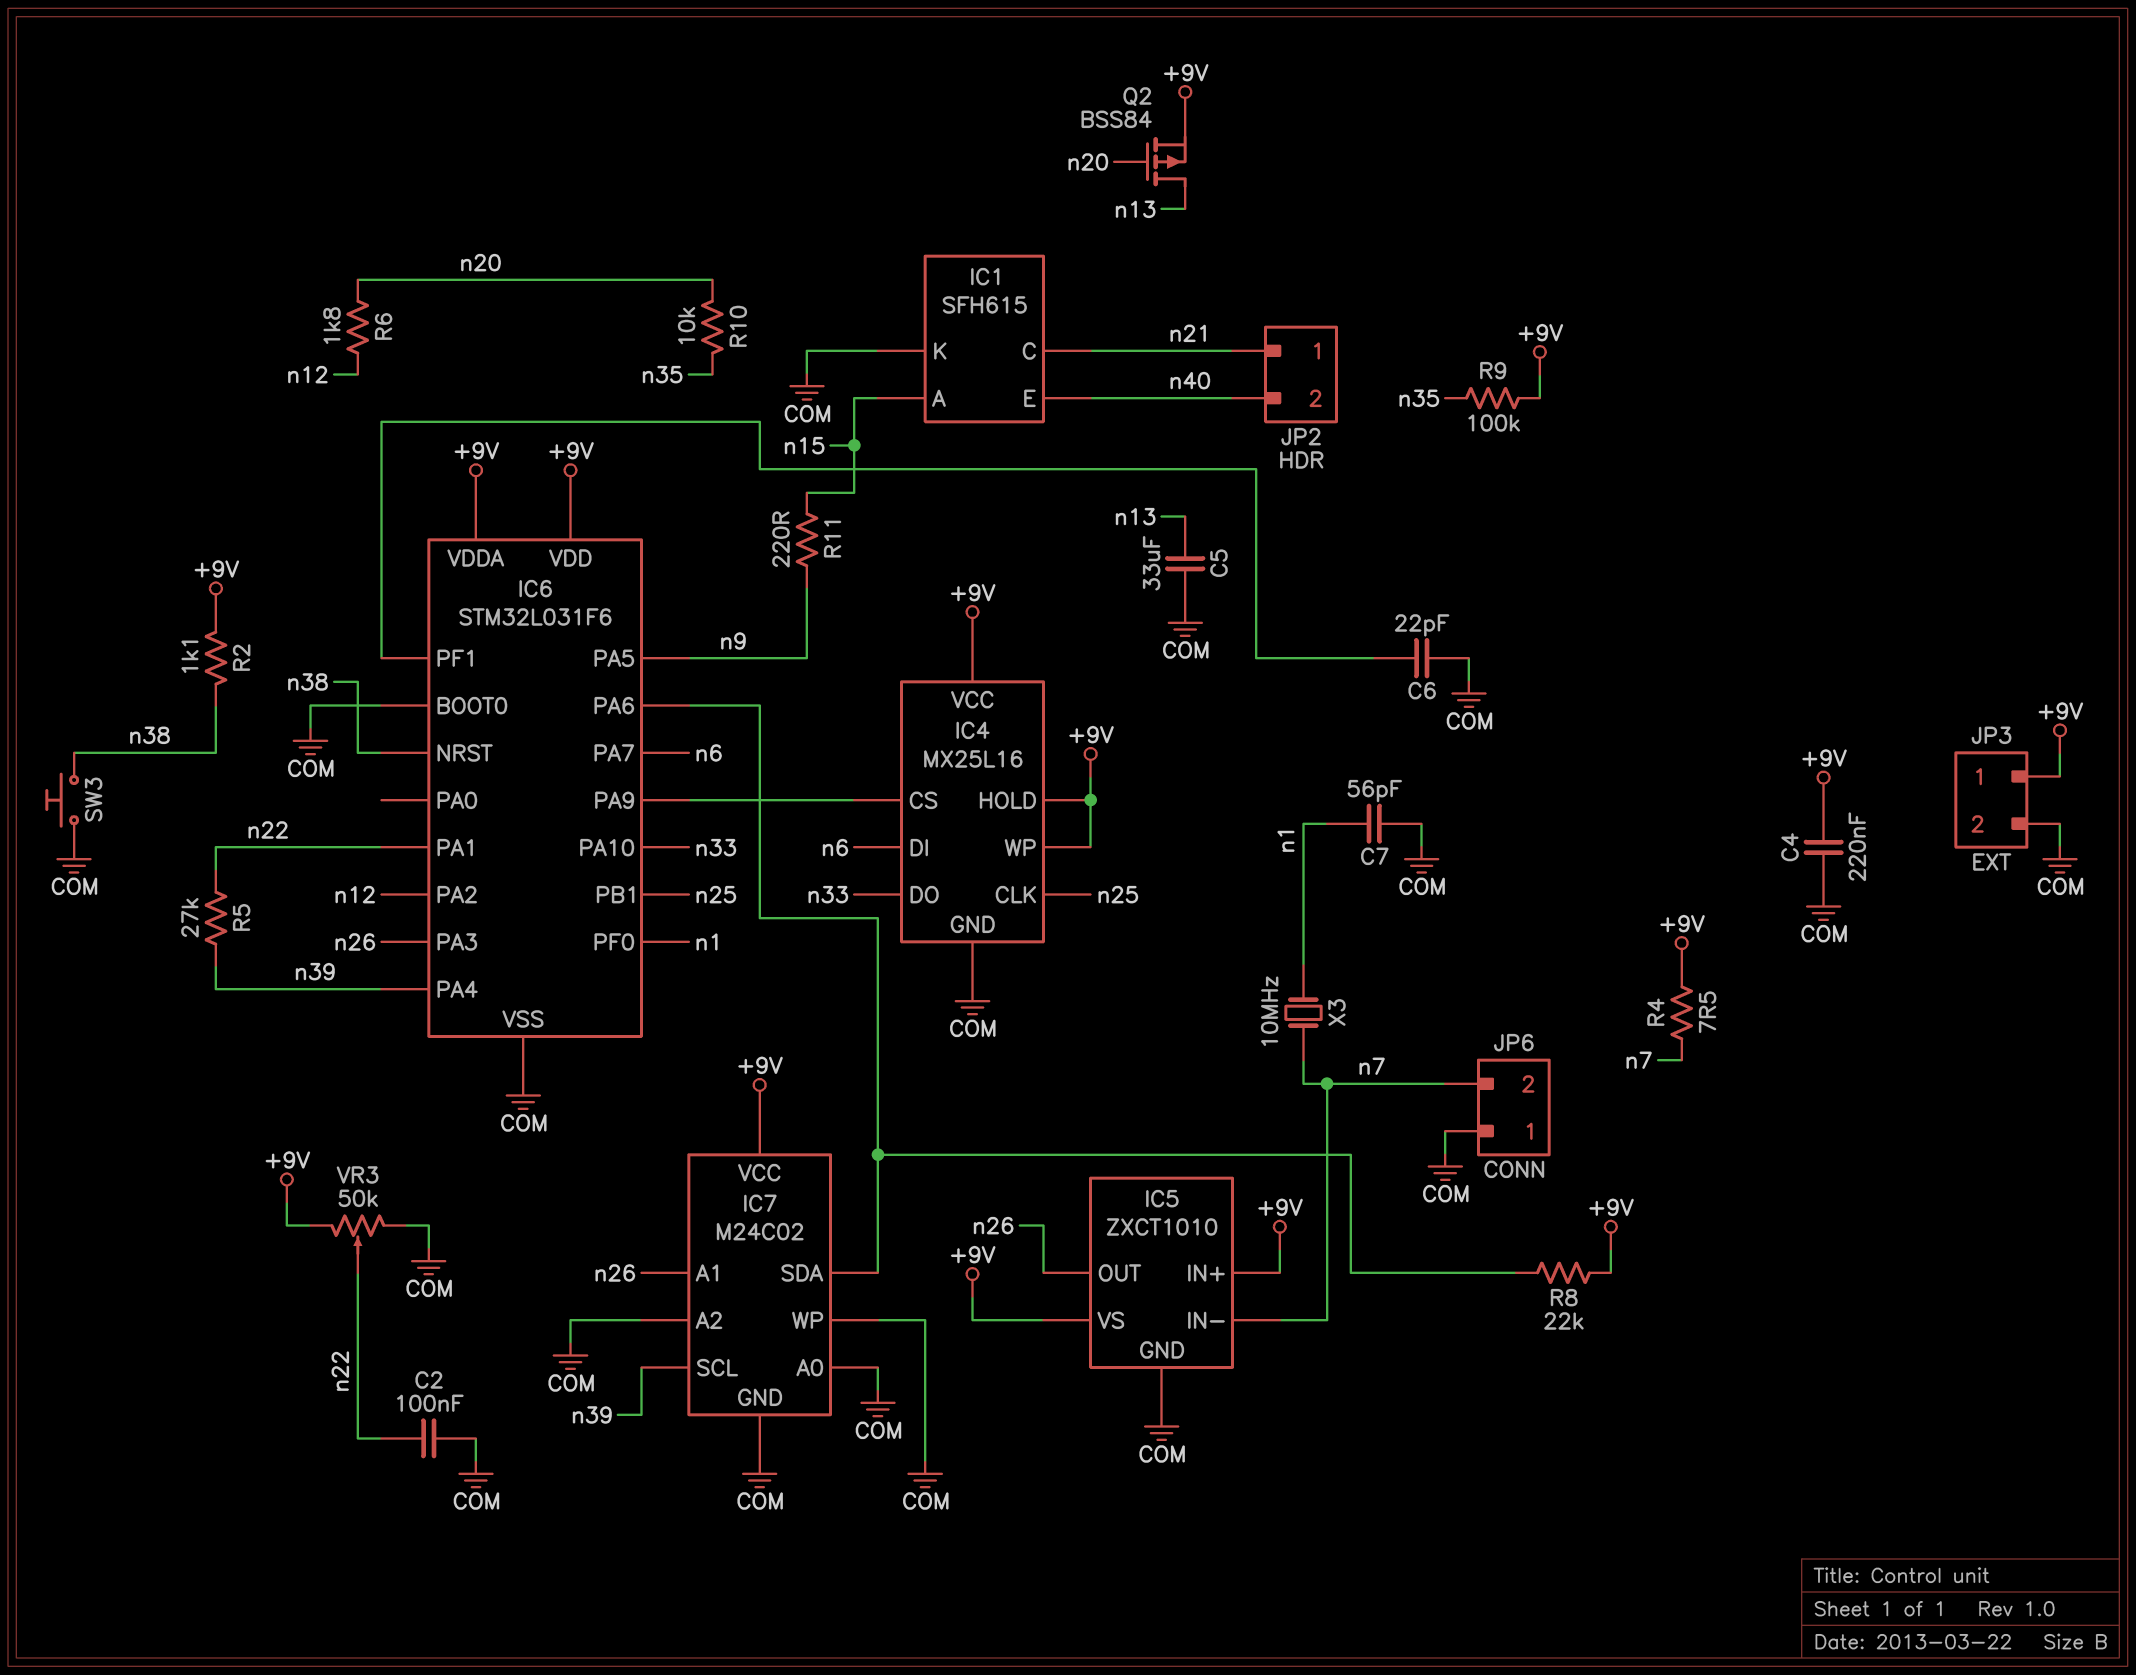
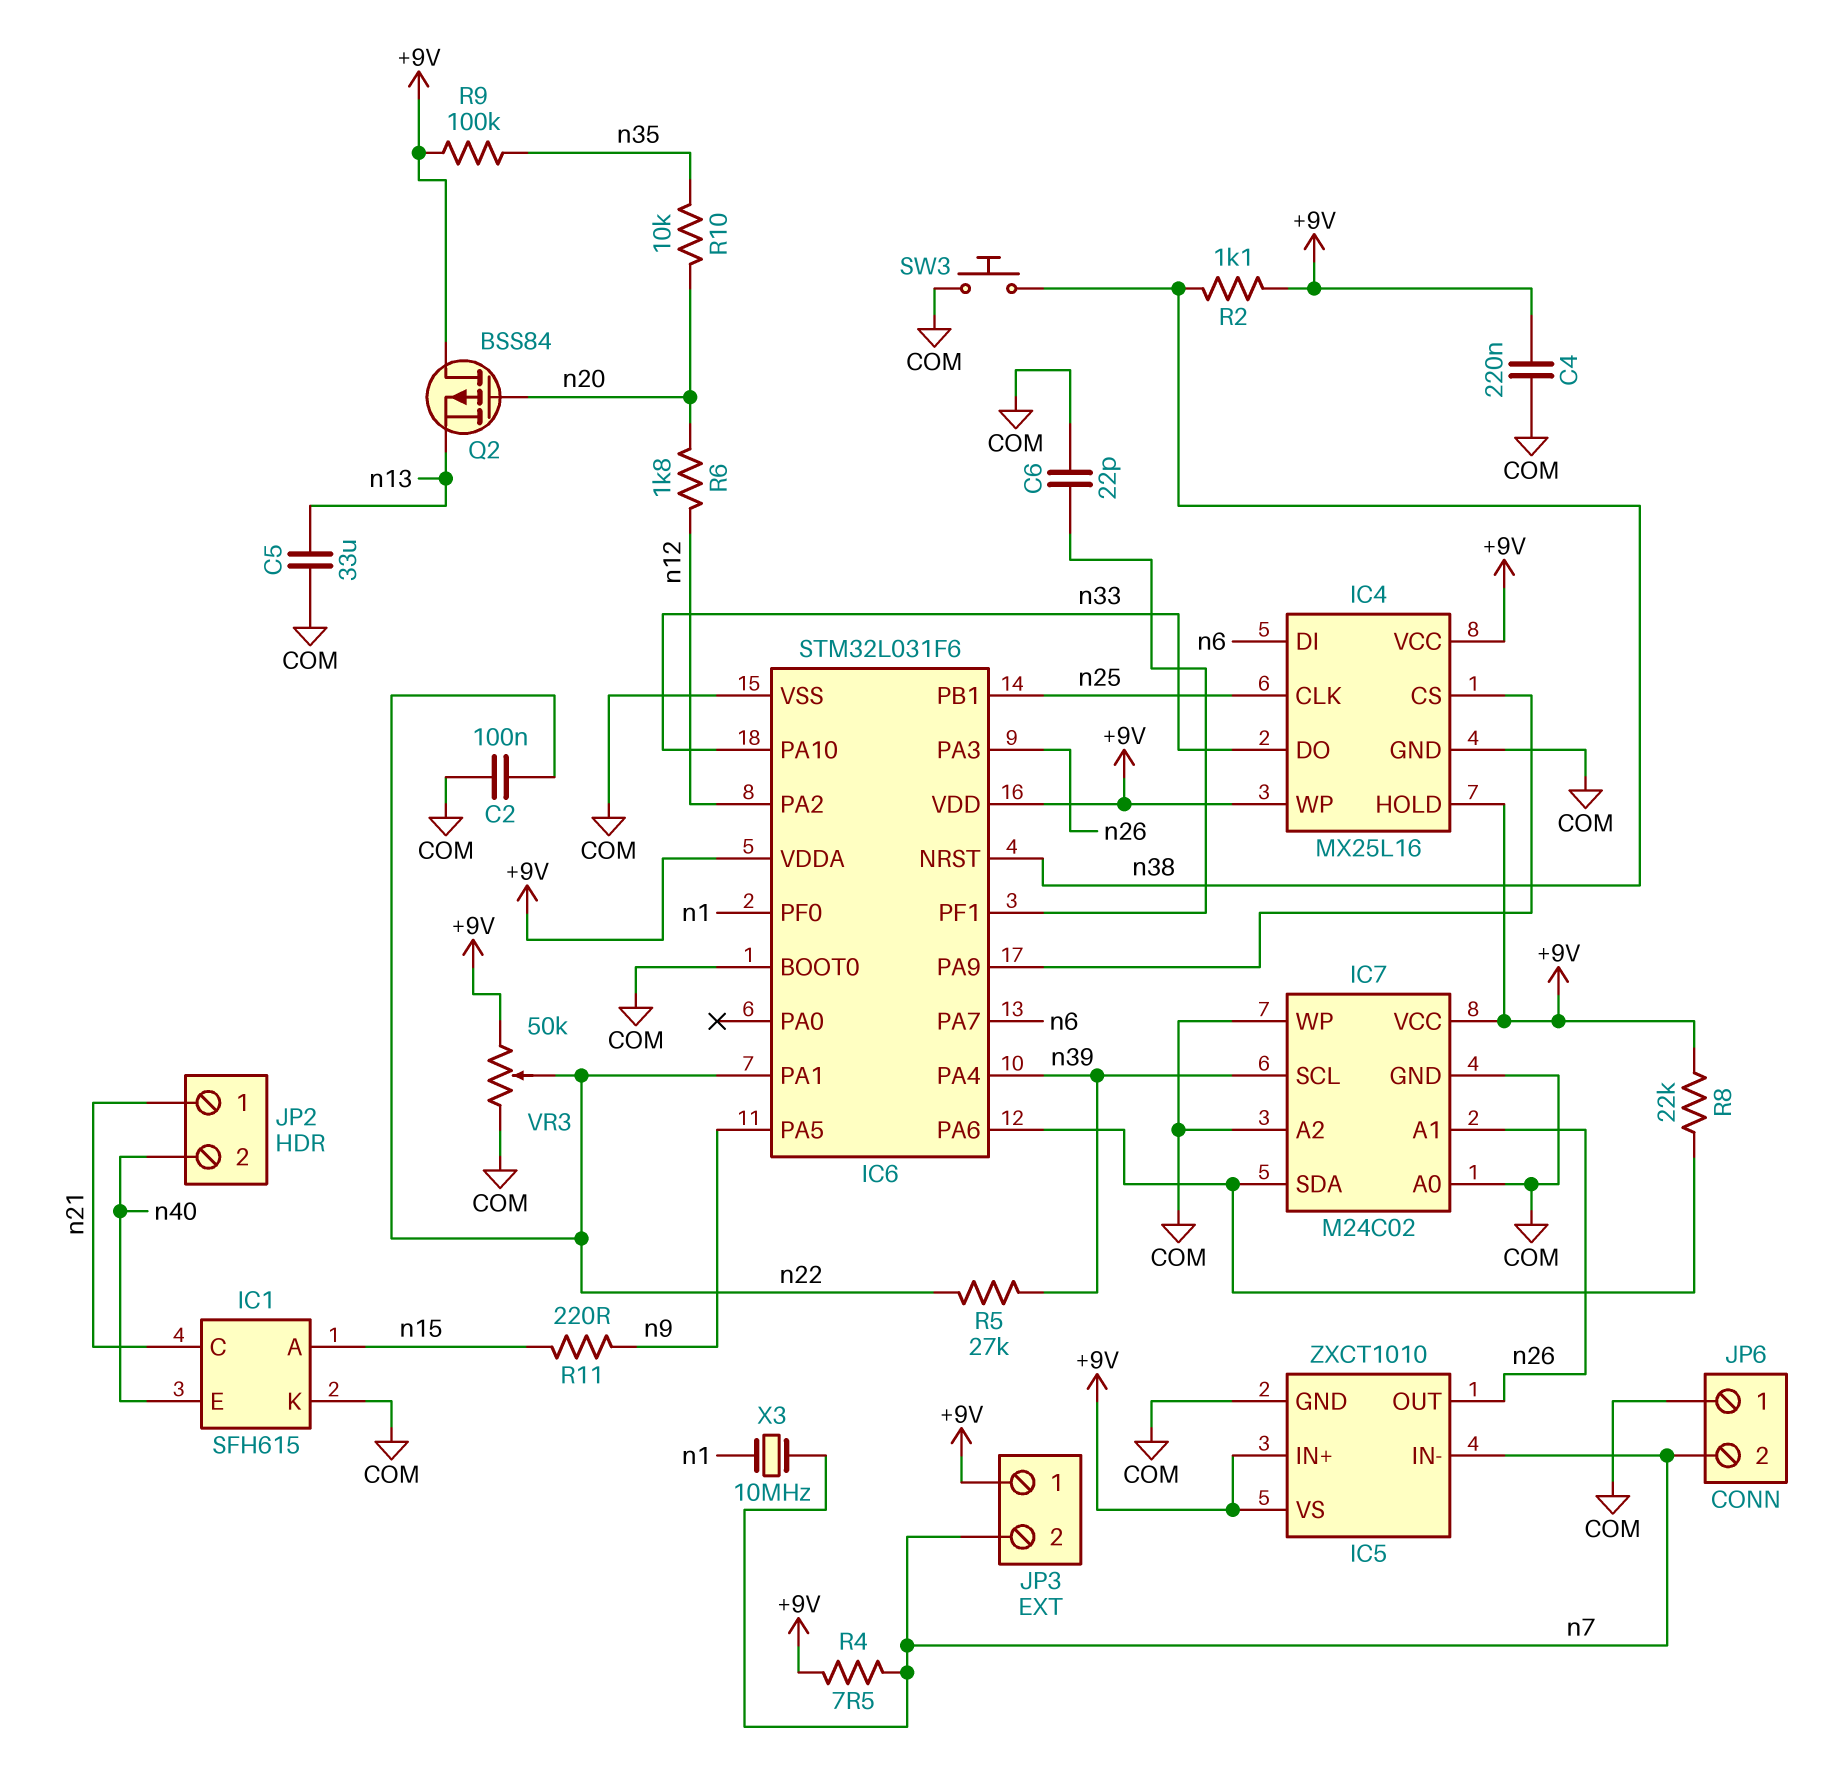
C7: 56pF (COM, n1) -> none
JP3 pin 2: COM -> n7
Q2: PMOS BSS84 (G n20, D n13, S +9V) -> PMOS BSS84 (G n20, D +9V, S n13)

